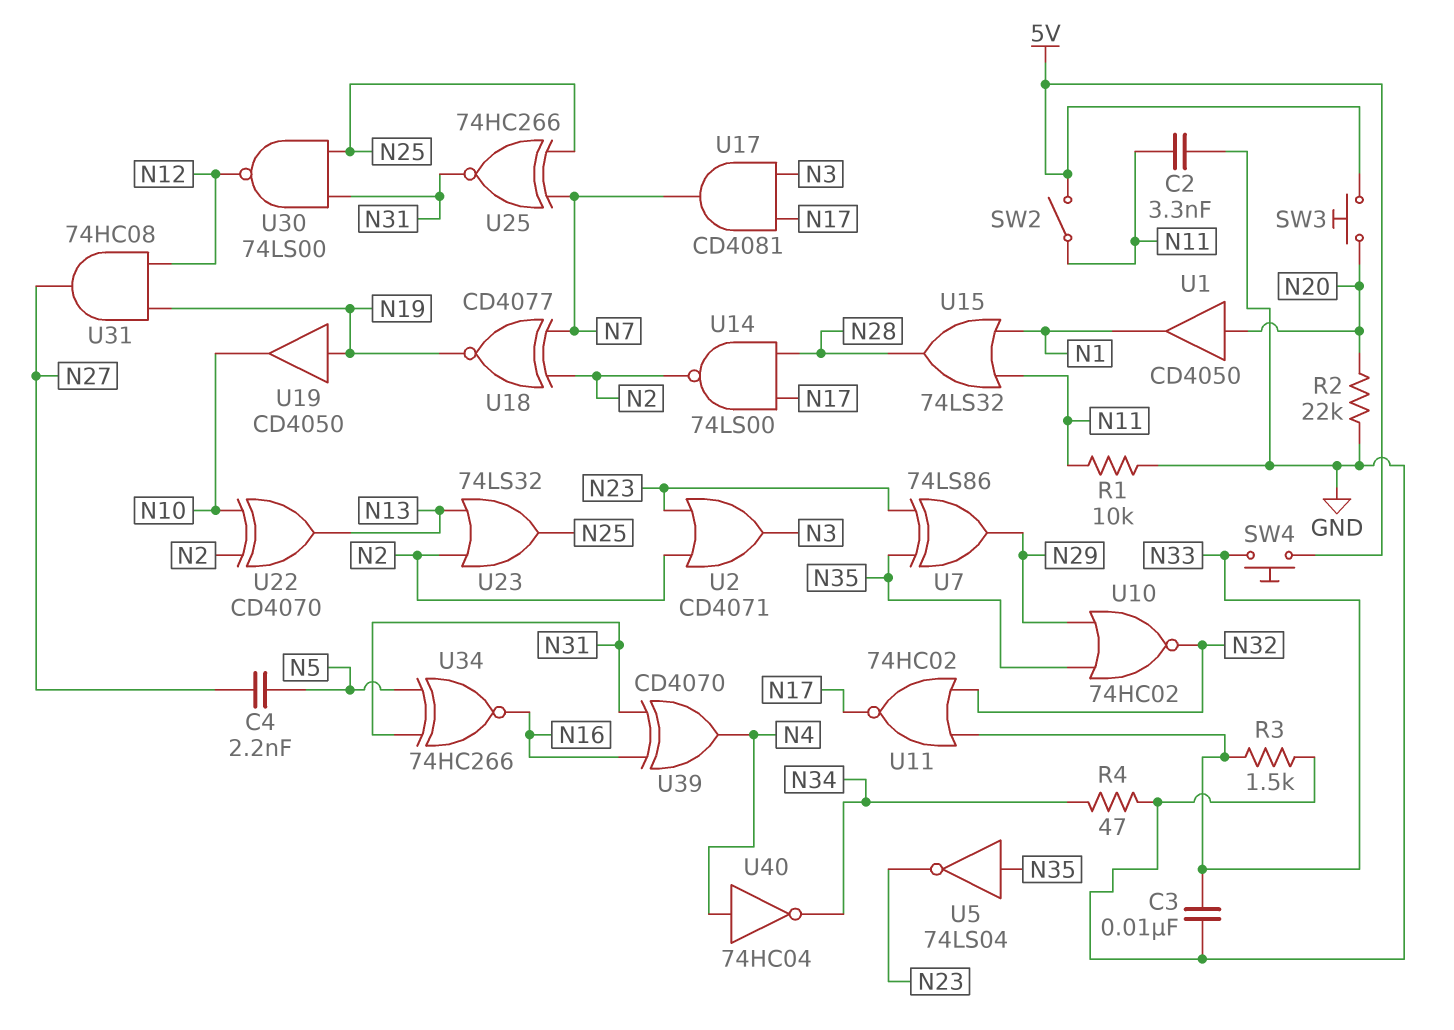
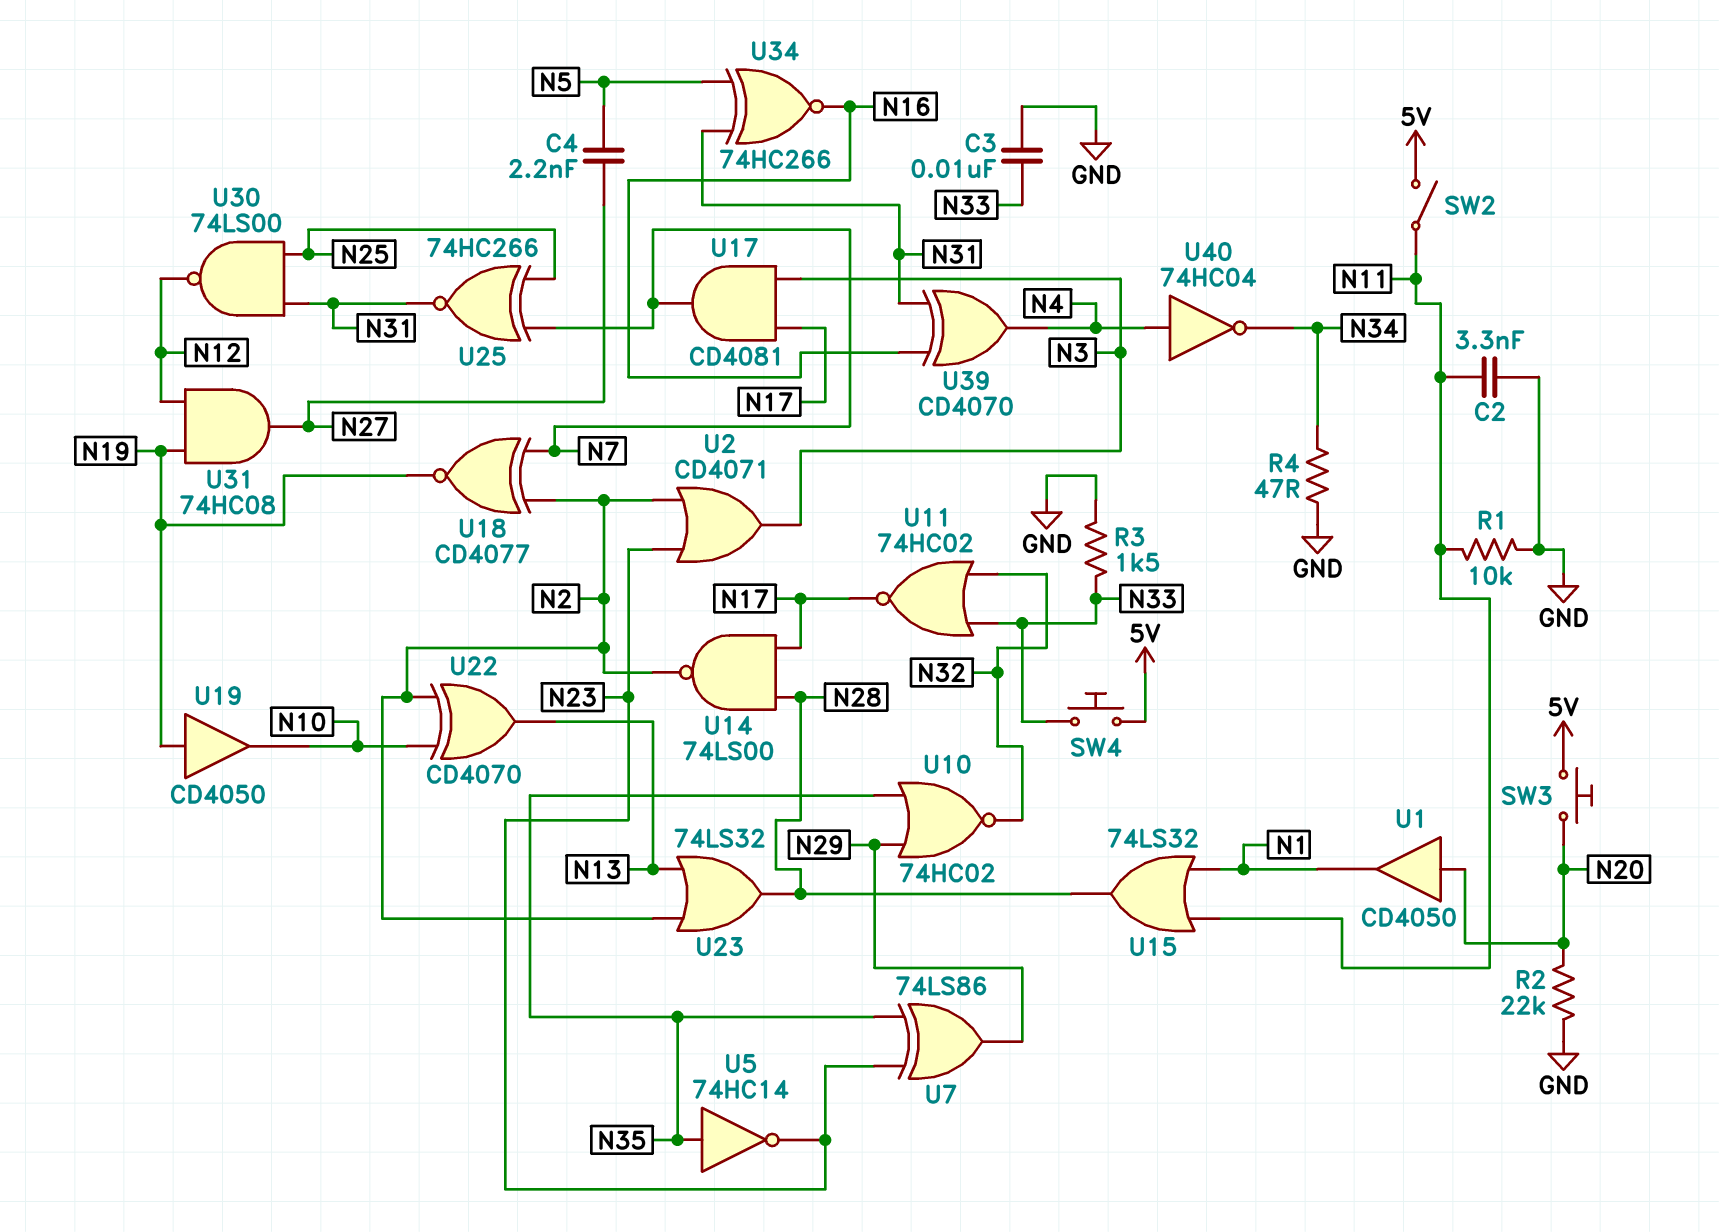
U5: NOT 74LS04 (in N35, out N23) -> NOT 74HC14 (in N35, out N23)
U23: OR 74LS32 (in N2, in N13, out N25) -> OR 74LS32 (in N2, in N13, out N28)

